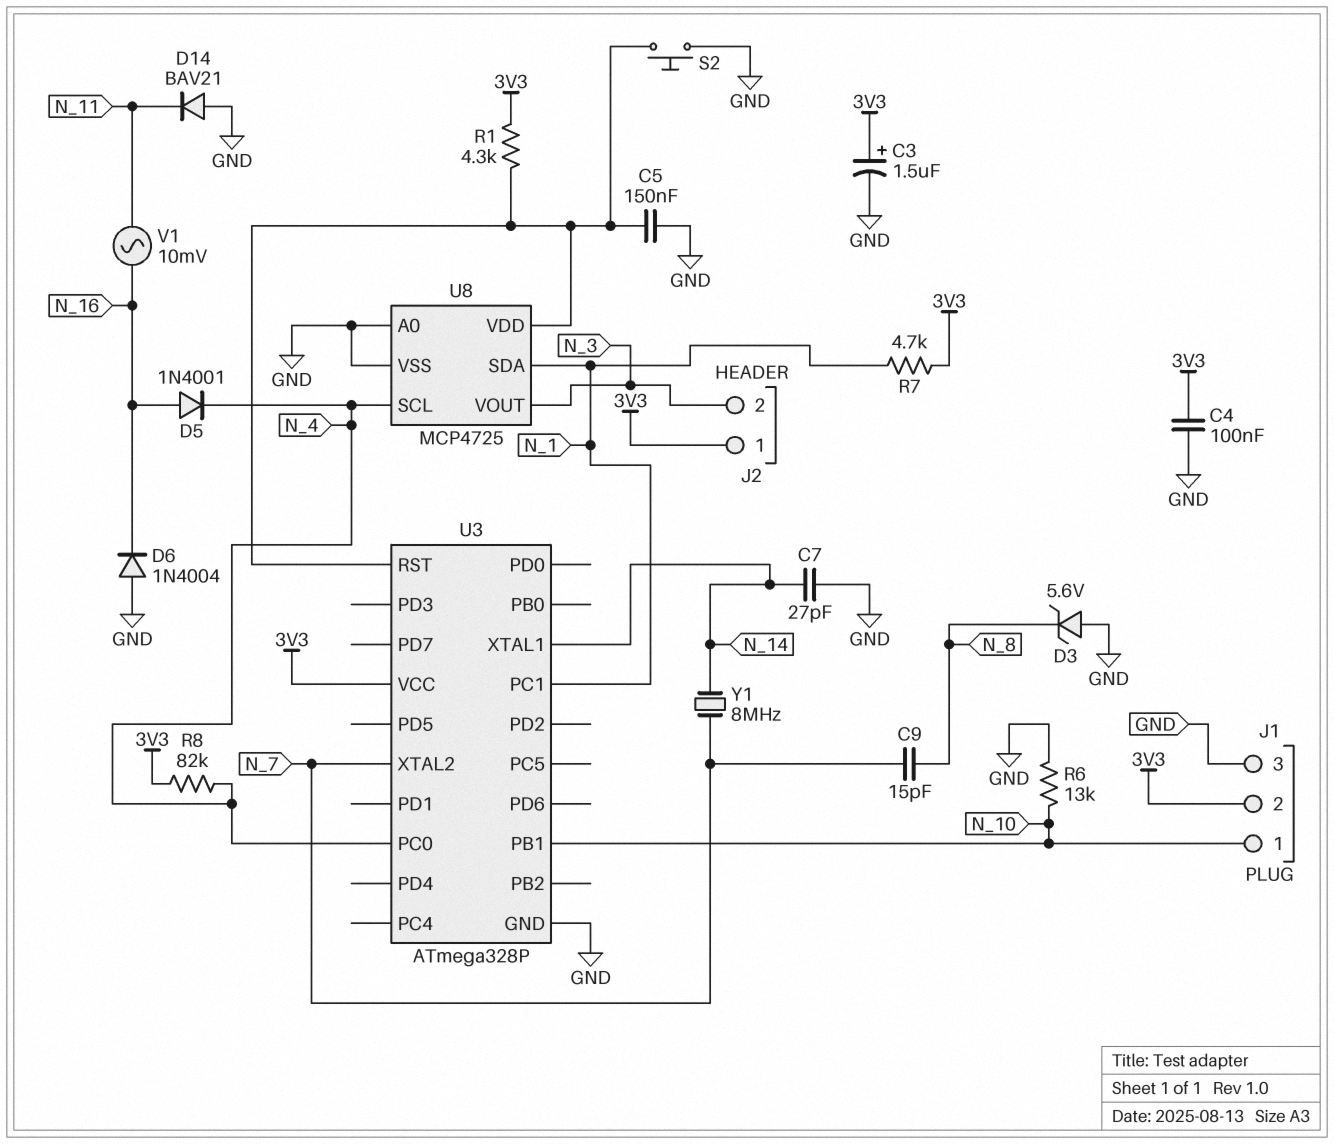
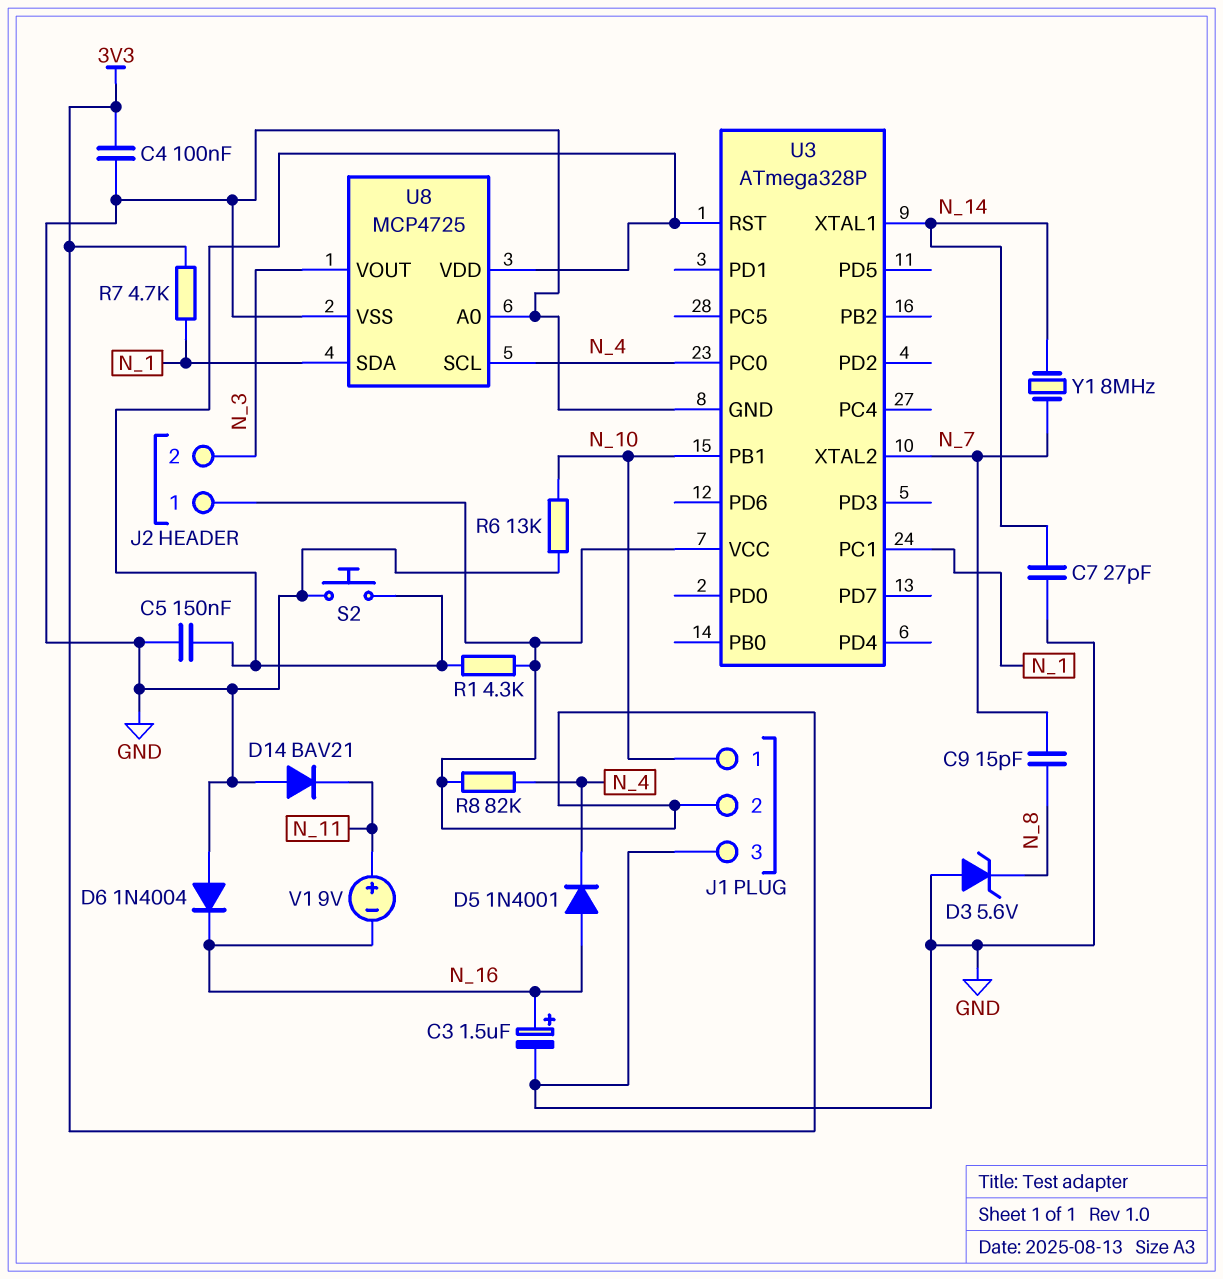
C3: 1.5uF (plus 3V3, minus GND) -> 1.5uF (plus N_16, minus GND)
V1: AC 10mV (N_11, N_16) -> 9V (plus N_11, minus N_16)

